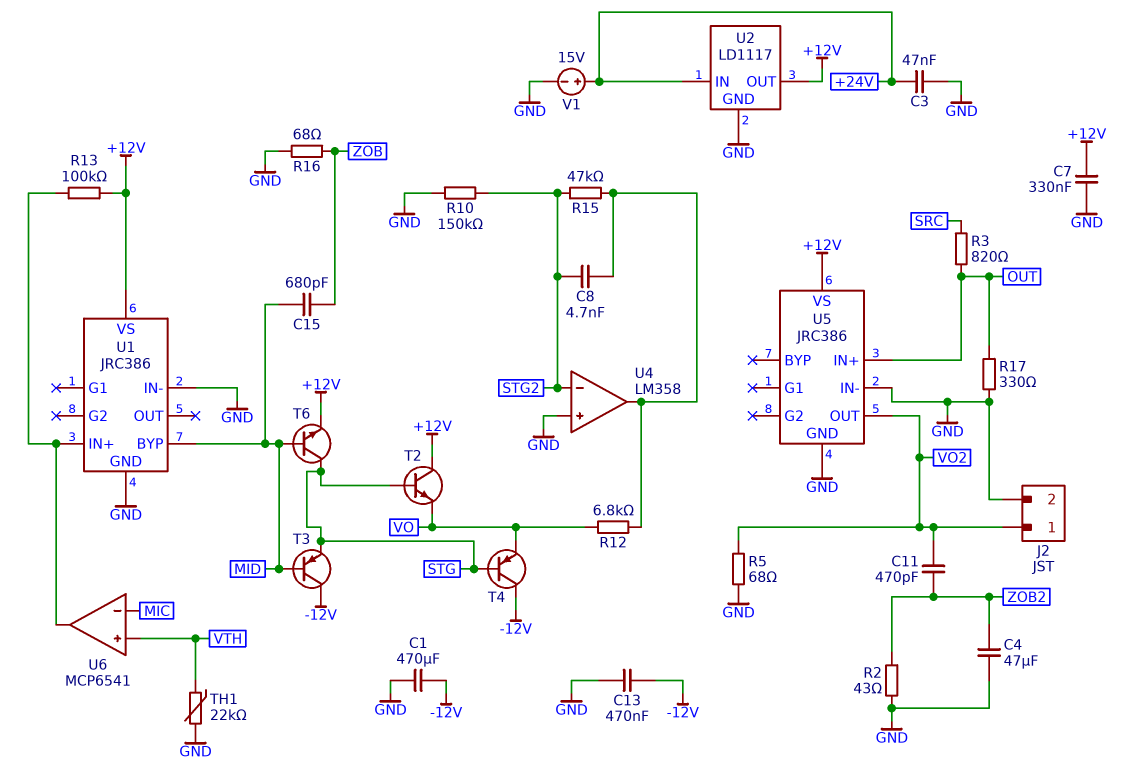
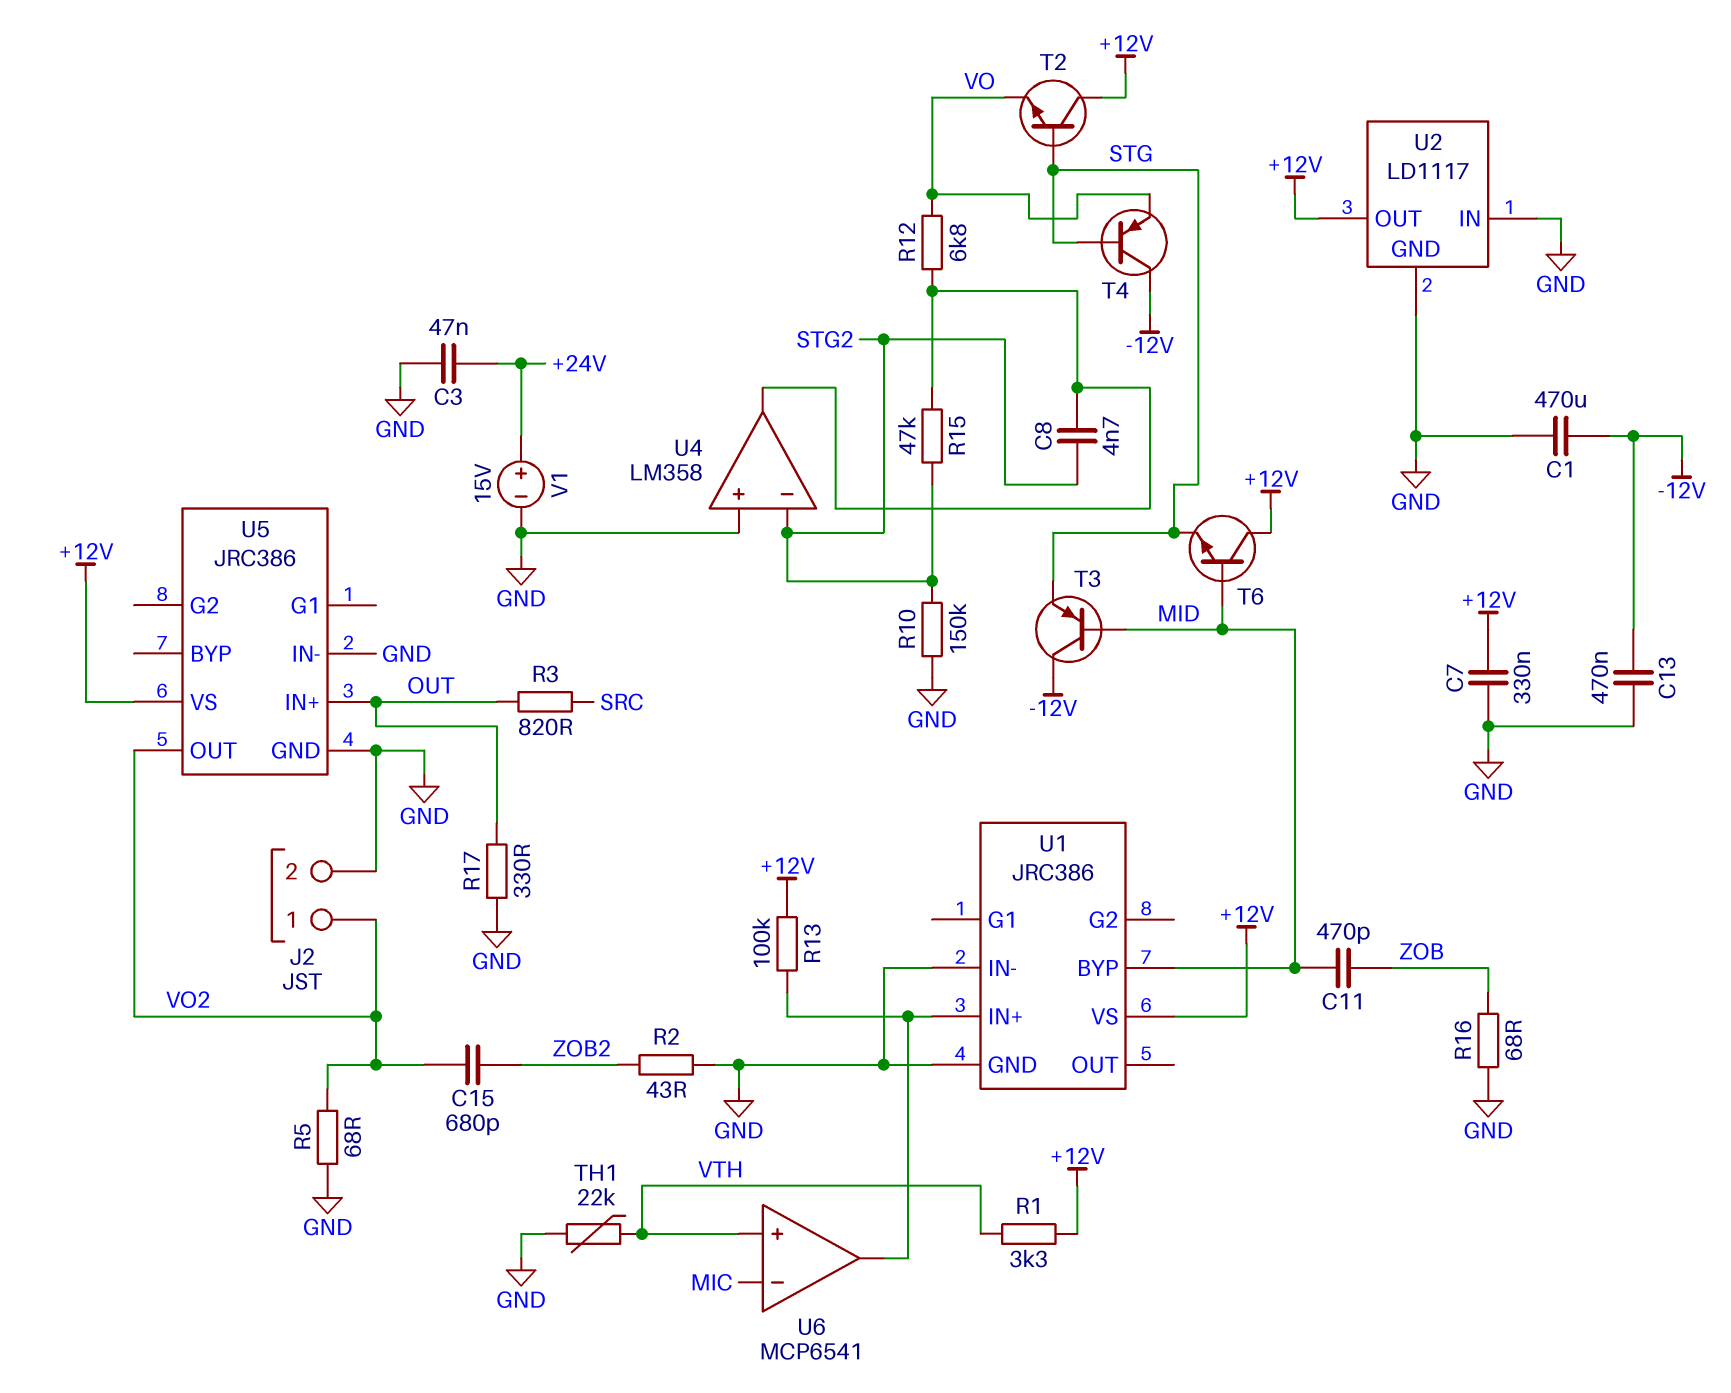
C4: 47uF (GND, ZOB2) -> none
C11: 470pF (VO2, ZOB2) -> 470pF (MID, ZOB)
C15: 680pF (MID, ZOB) -> 680pF (VO2, ZOB2)
R1: none -> 3.3k (+12V, VTH)
T6: NPN (B MID, C STG, E +12V) -> NPN (B MID, C +12V, E STG)
U2 pin IN: +24V -> GND

